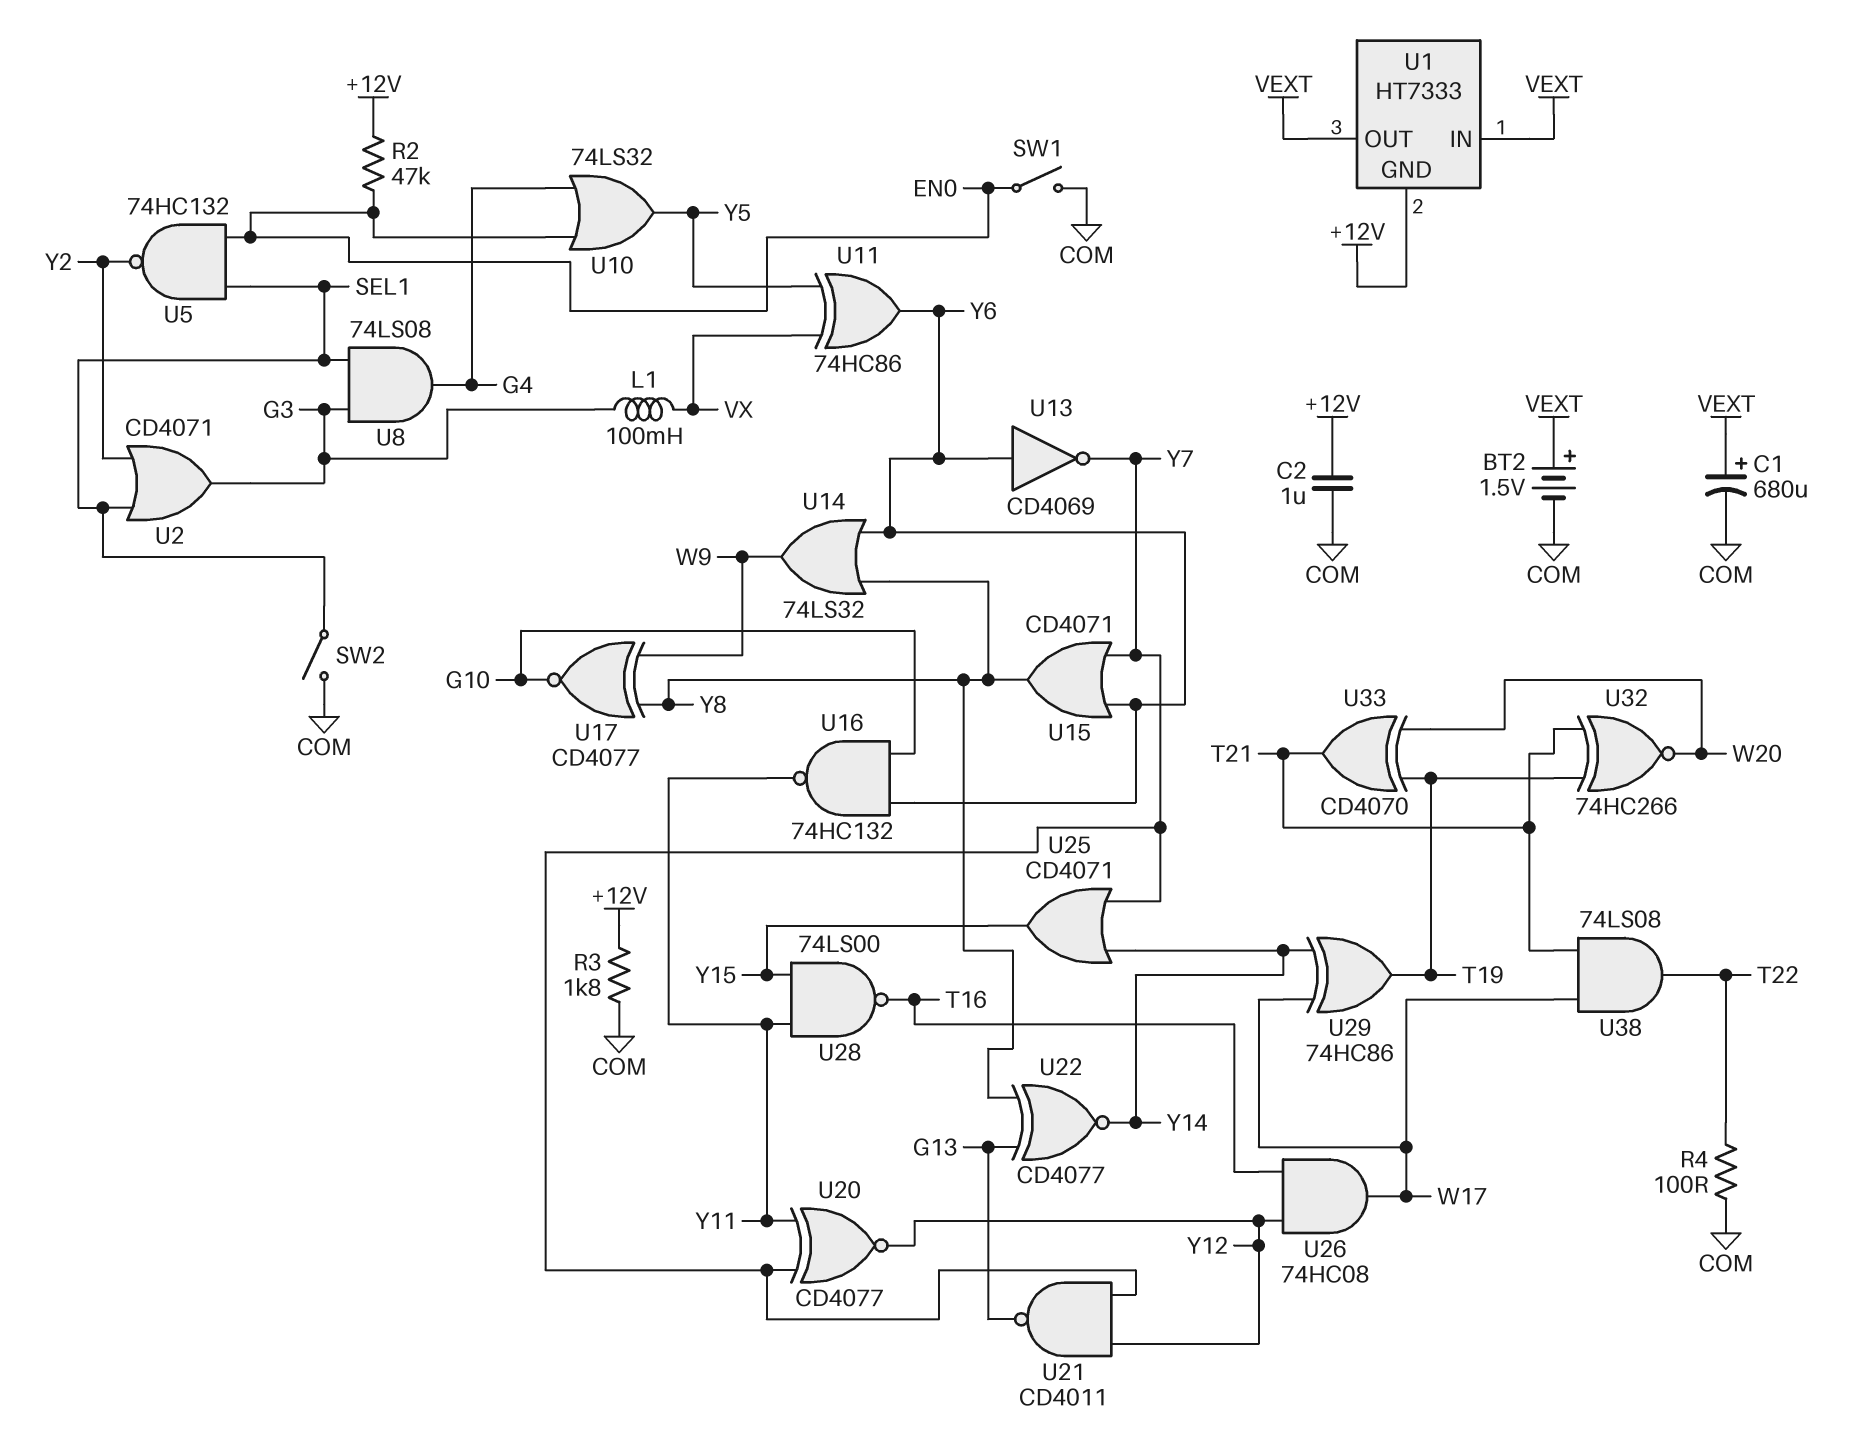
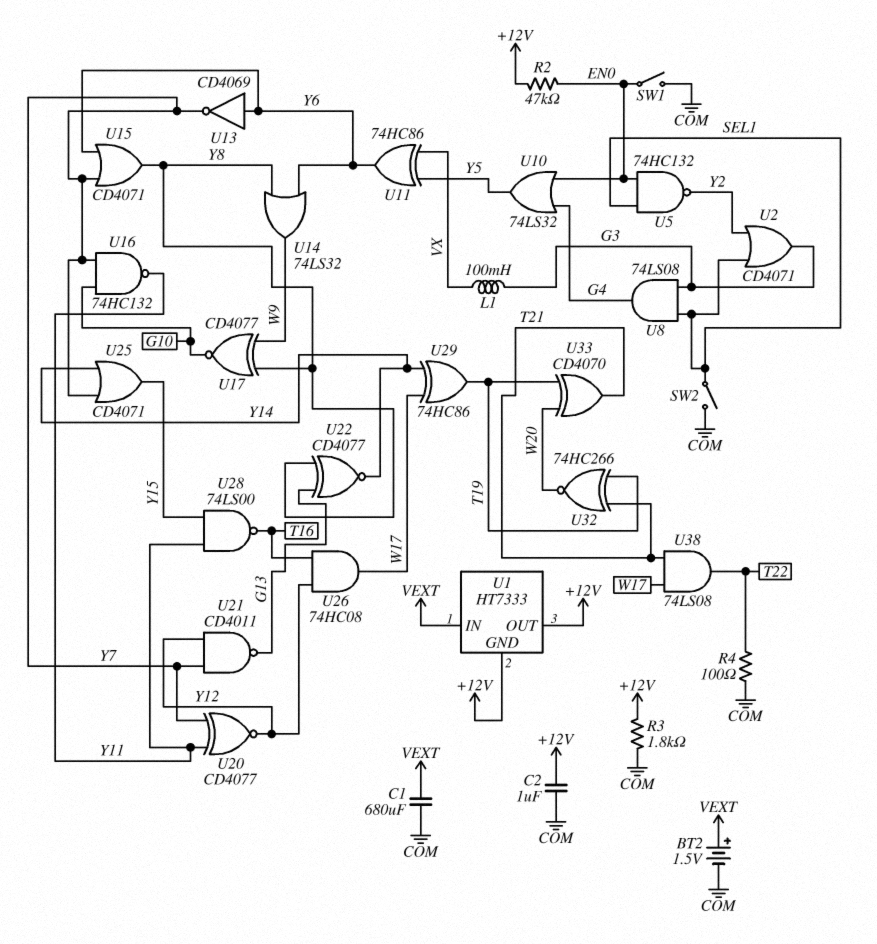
C1: 680uF (plus VEXT, minus COM) -> 680uF (COM, VEXT)
U1 pin OUT: VEXT -> +12V
U16: NAND 74HC132 (in G10, in Y6, out Y11) -> NAND 74HC132 (in G10, in Y7, out Y11)

